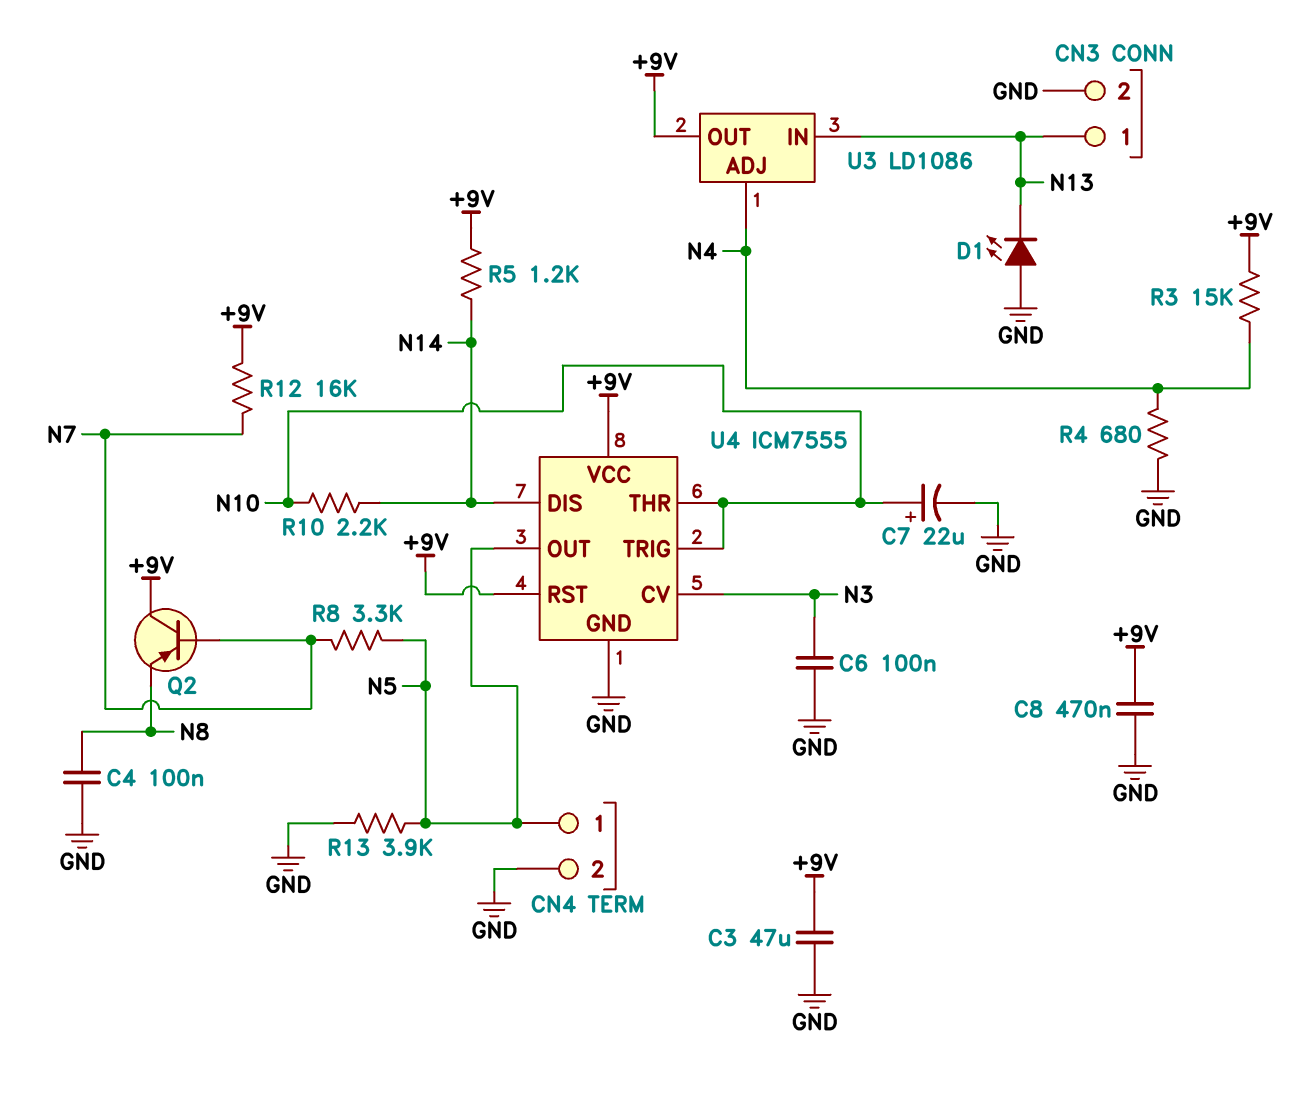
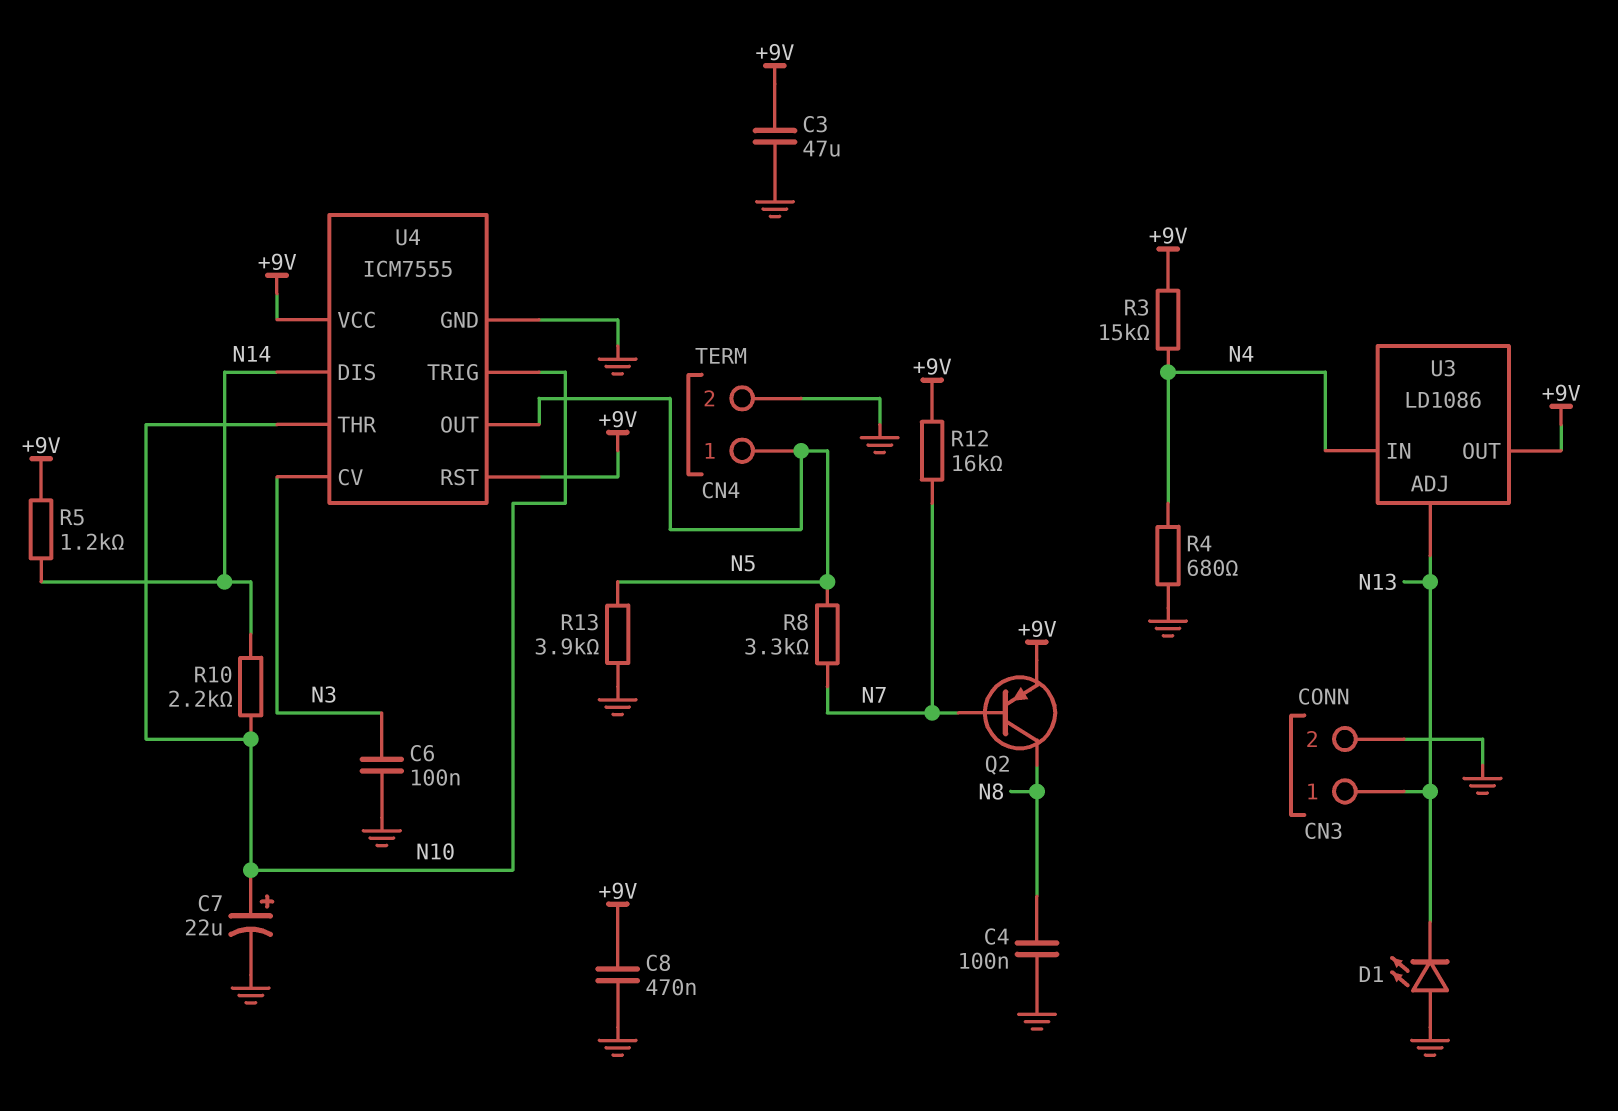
Q2: PNP (B N7, C +9V, E N8) -> PNP (B N7, C N8, E +9V)
U3 pin ADJ: N4 -> N13
U3 pin IN: N13 -> N4

